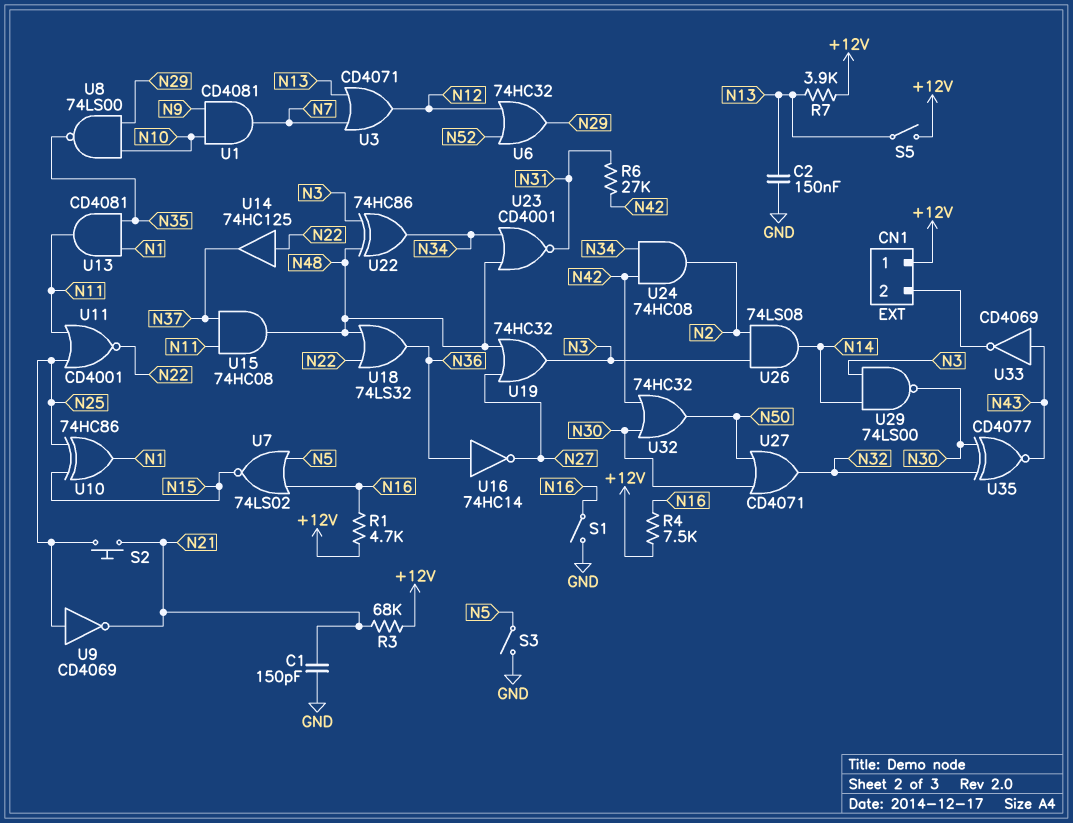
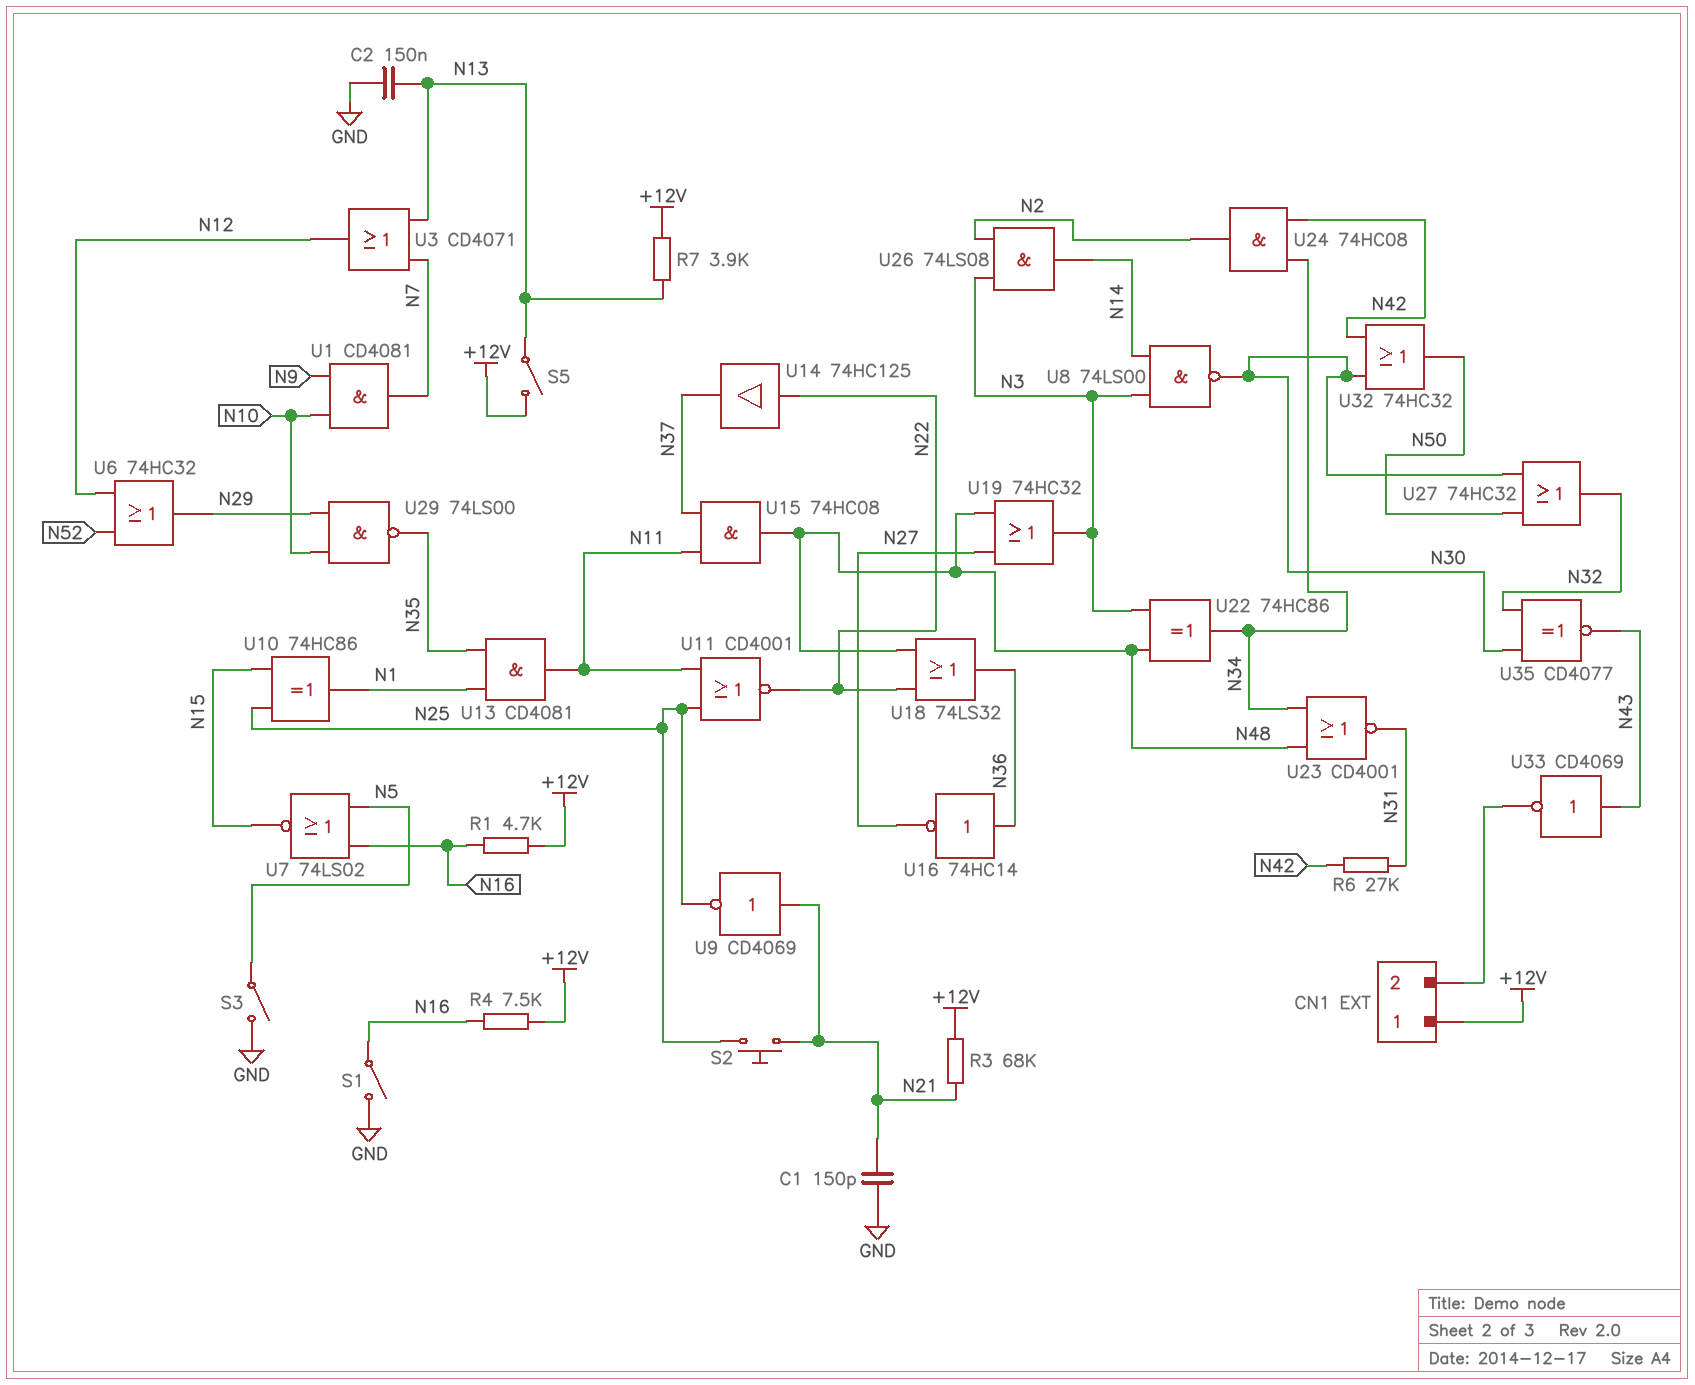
U8: NAND 74LS00 (in N10, in N29, out N35) -> NAND 74LS00 (in N3, in N14, out N30)
U9: NOT CD4069 (in N25, out N21) -> NOT CD4069 (in N21, out N25)
U27: OR CD4071 (in N30, in N50, out N32) -> OR 74HC32 (in N30, in N50, out N32)
U29: NAND 74LS00 (in N3, in N14, out N30) -> NAND 74LS00 (in N10, in N29, out N35)

